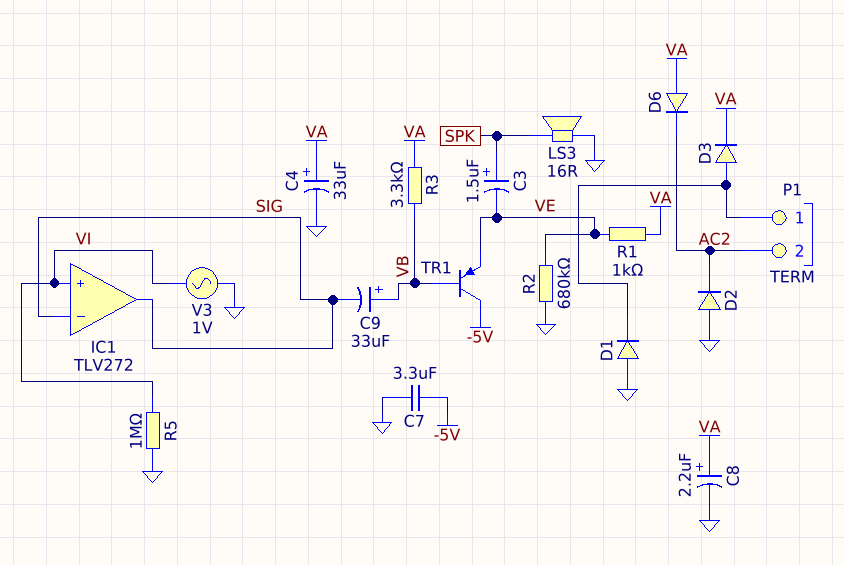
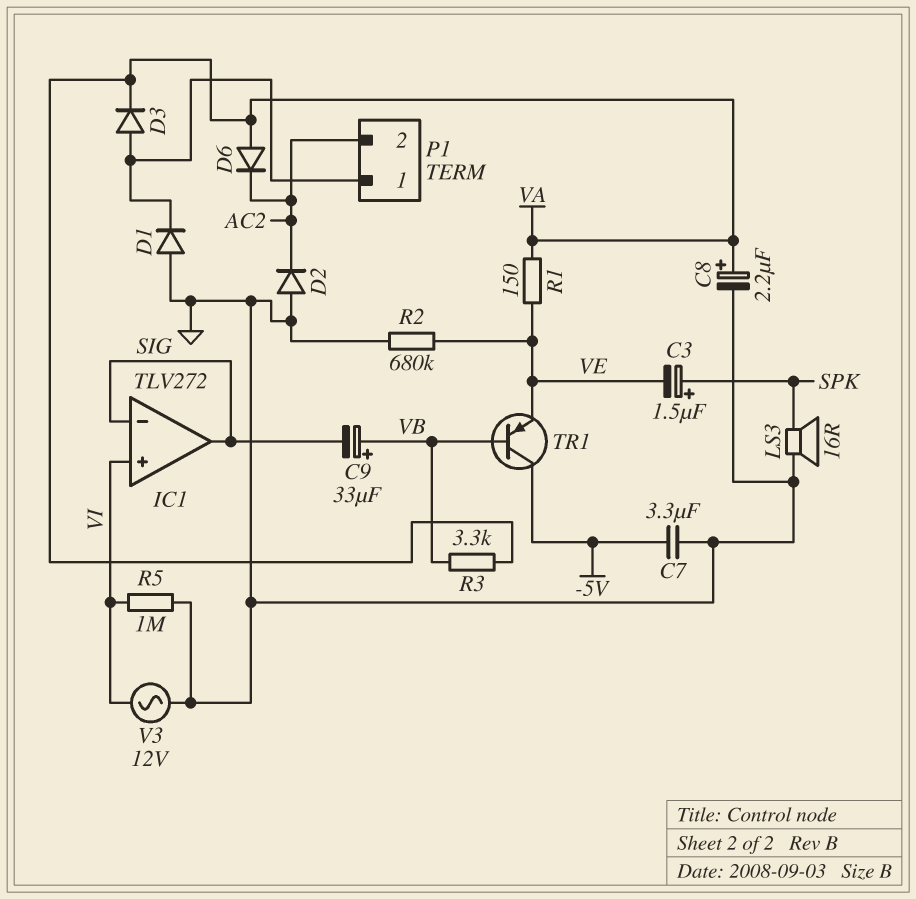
C4: 33uF (plus VA, minus GND) -> none
R1: 1k (VA, VE) -> 150 (VA, VE)
V3: AC 1V (GND, VI) -> AC 12V (GND, VI)

